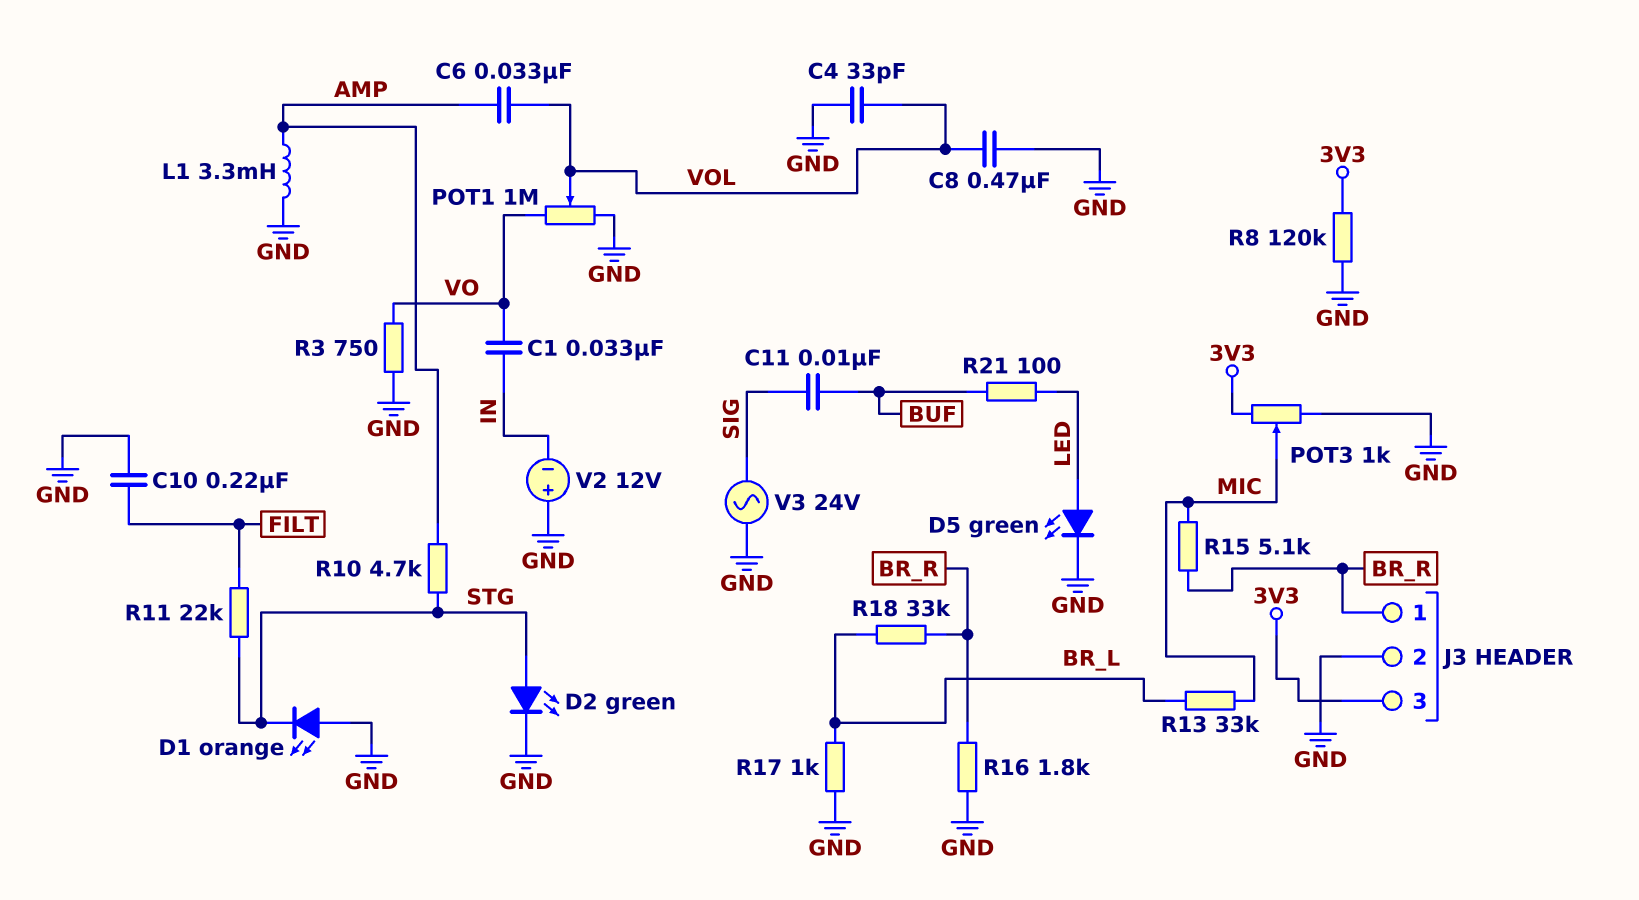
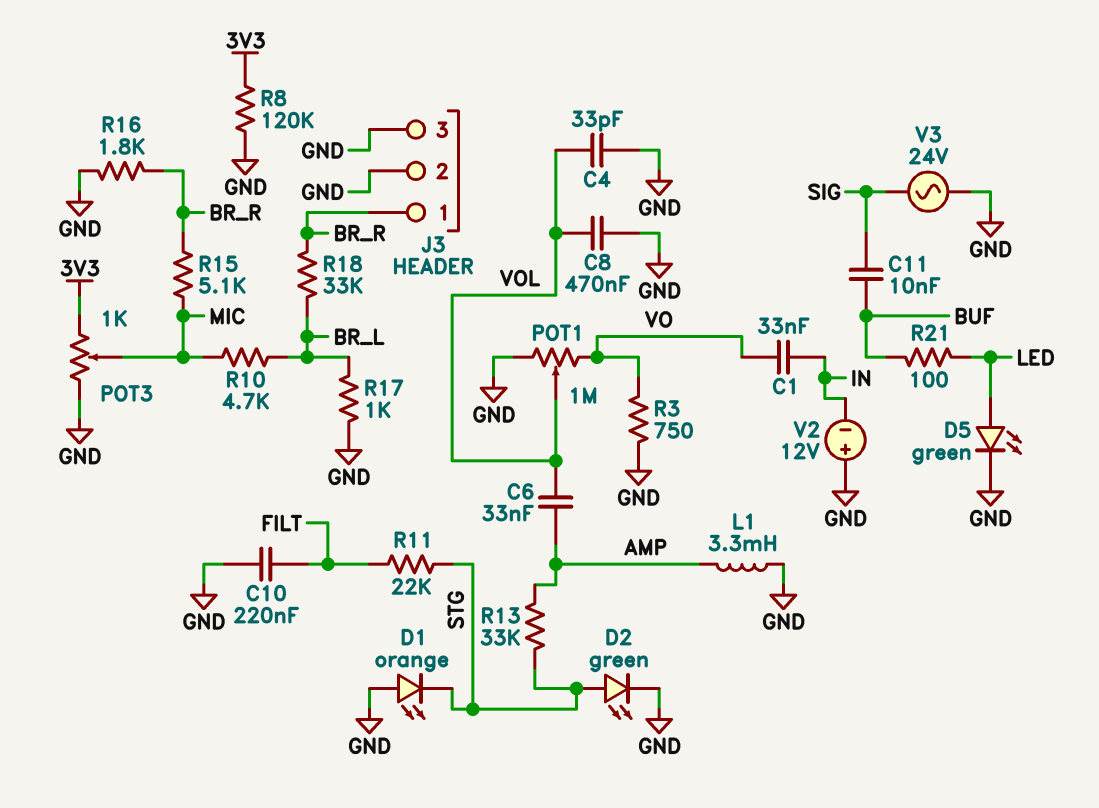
J3 pin 3: 3V3 -> GND
R10: 4.7k (AMP, STG) -> 4.7k (BR_L, MIC)
R13: 33k (BR_L, MIC) -> 33k (AMP, STG)

